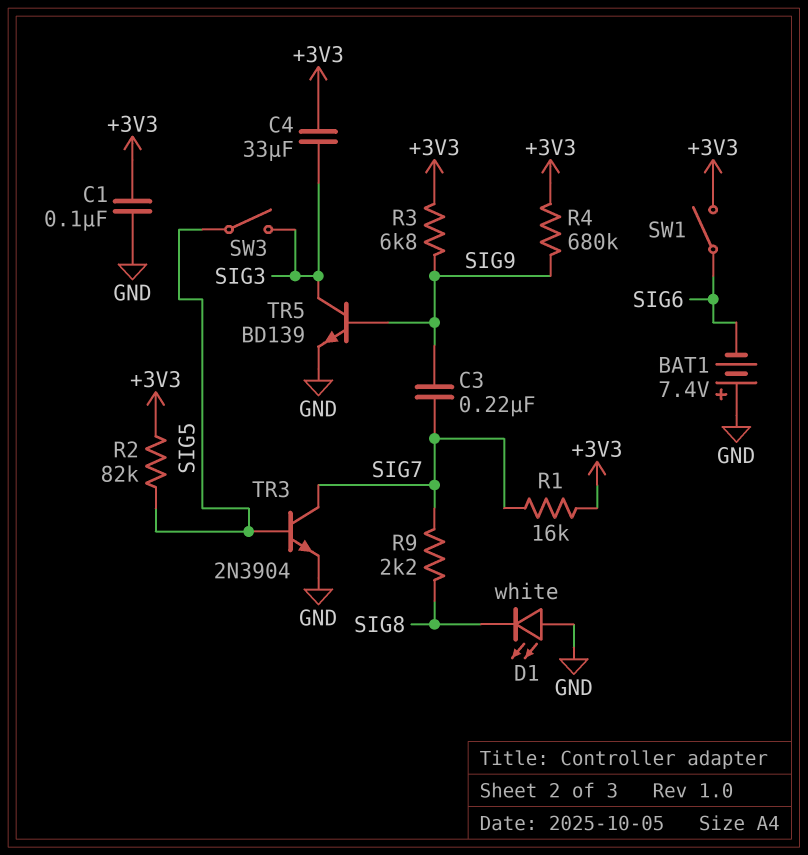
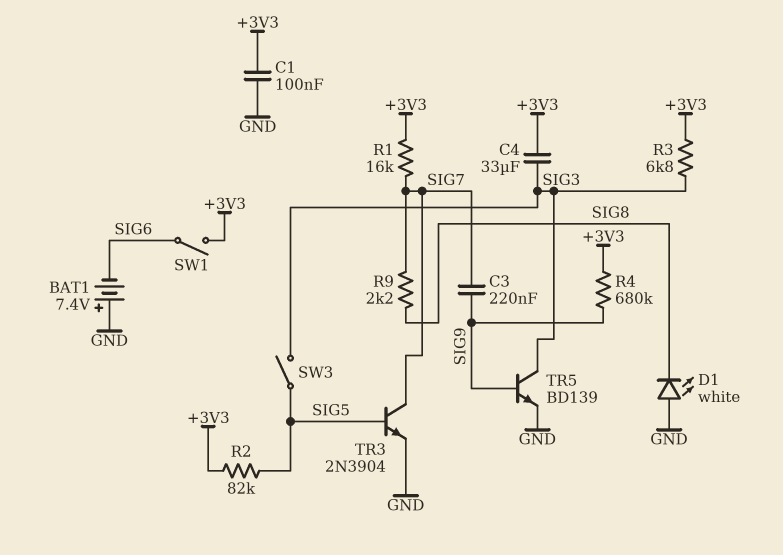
R3: 6.8k (+3V3, SIG9) -> 6.8k (+3V3, SIG3)

